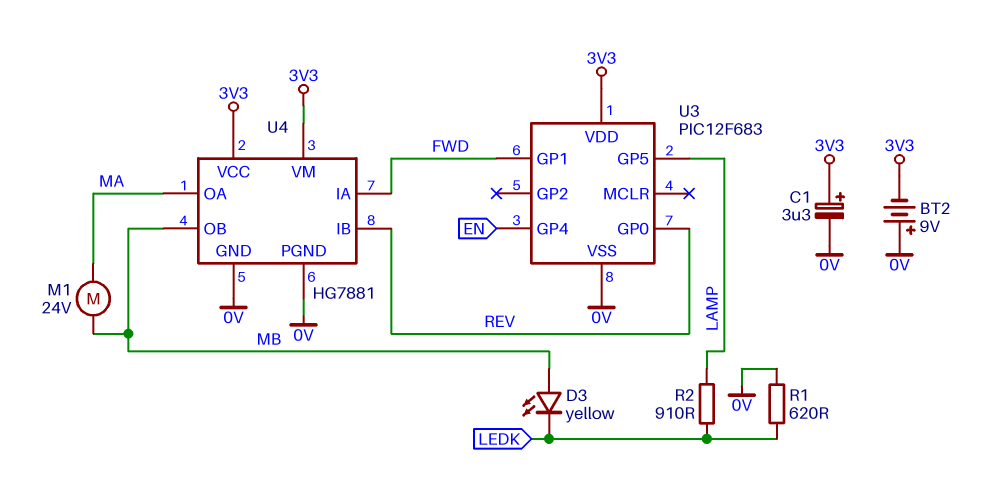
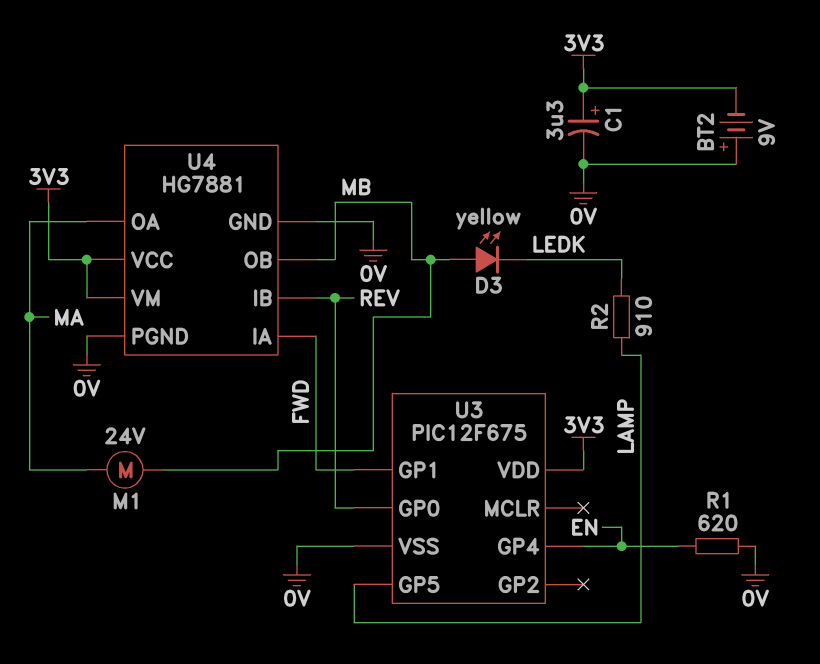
R1: 620 (0V, LEDK) -> 620 (0V, EN)
U3: PIC12F683 -> PIC12F675

